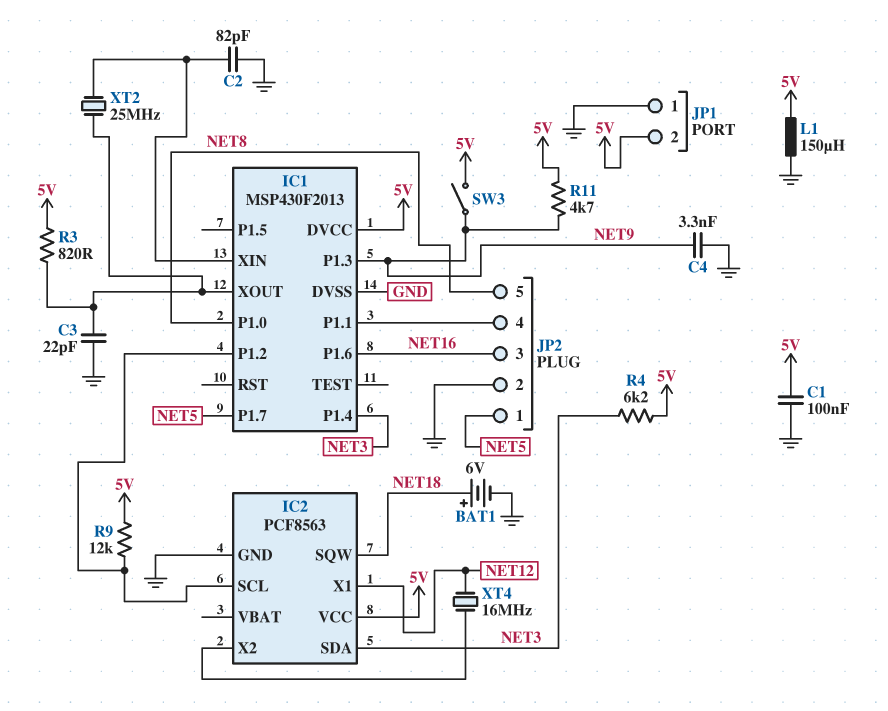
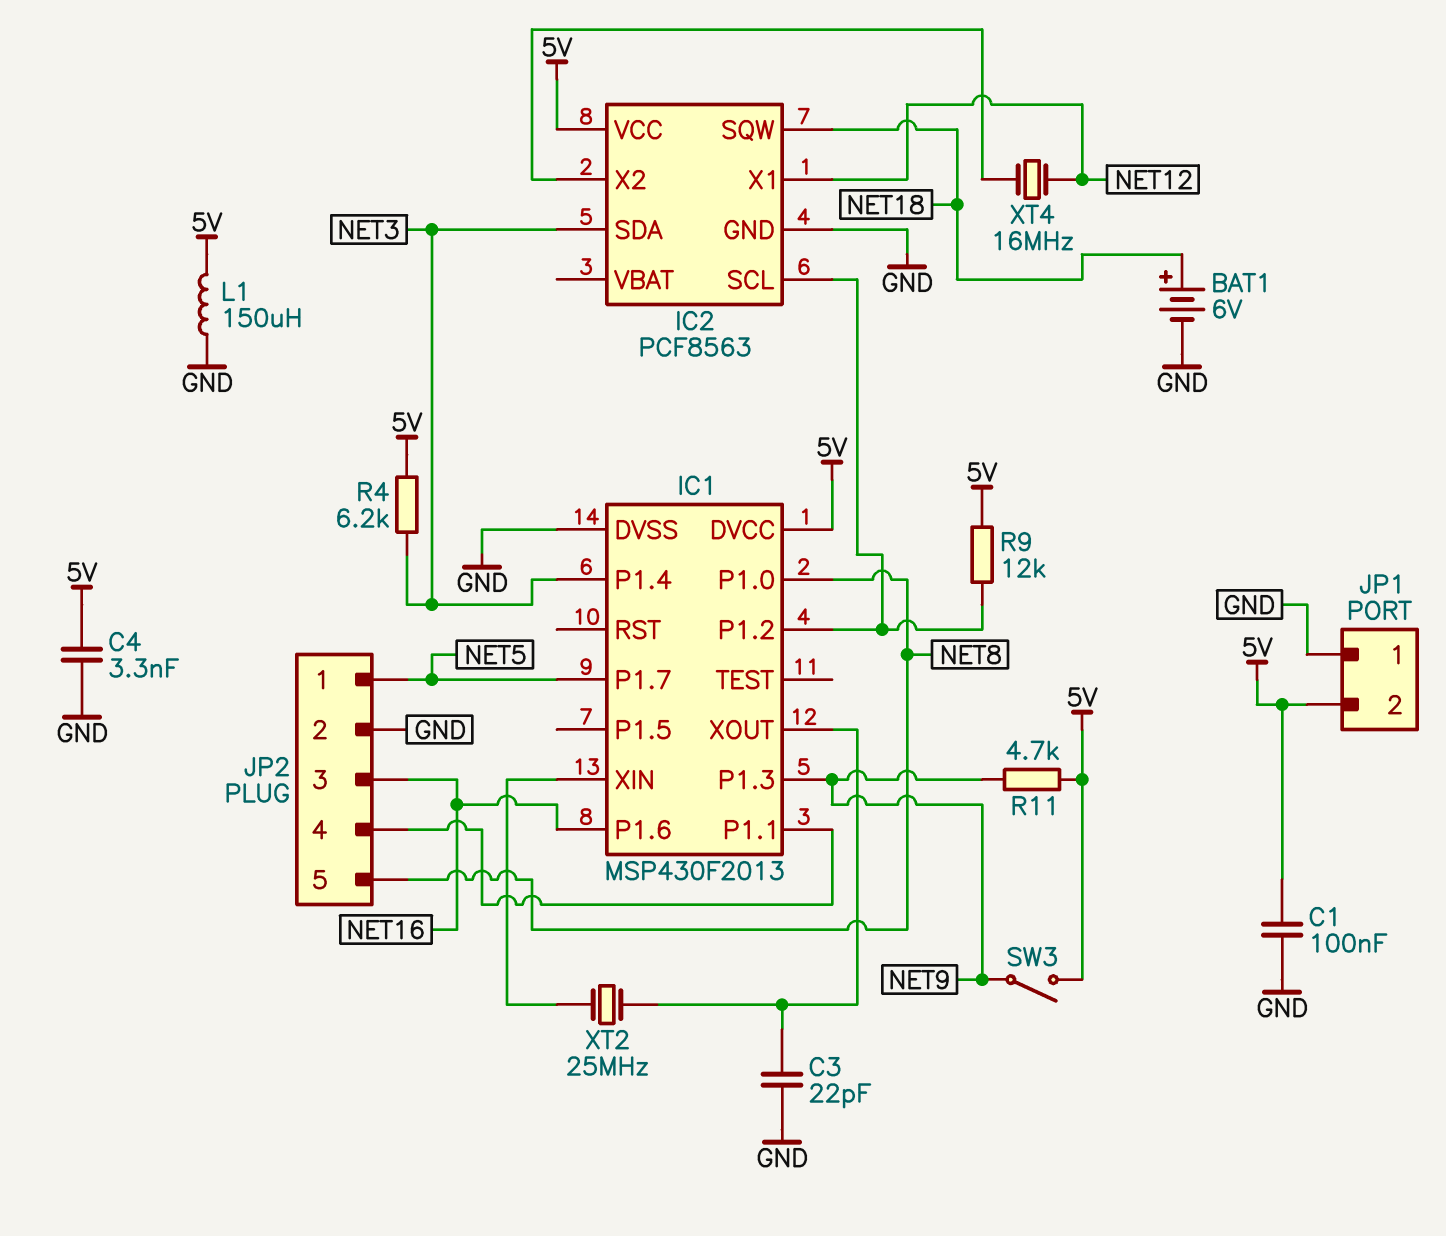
C2: 82pF (GND, IC1/XIN) -> none
C4: 3.3nF (GND, NET9) -> 3.3nF (5V, GND)
R3: 820 (5V, IC1/XOUT) -> none

